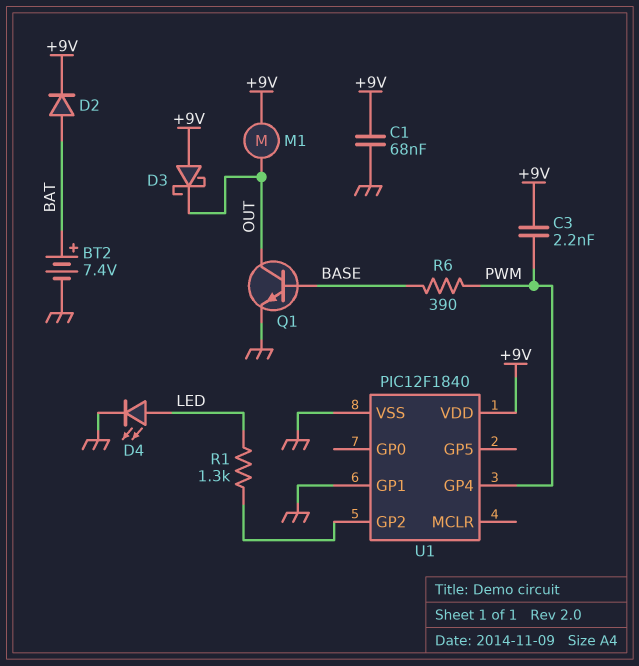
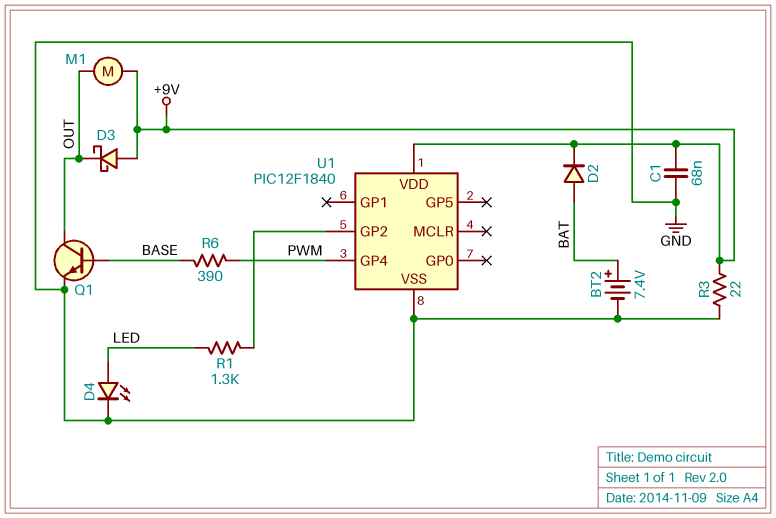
C3: 2.2nF (+9V, PWM) -> none
R3: none -> 22 (+9V, GND)
U1 pin GP1: GND -> none

